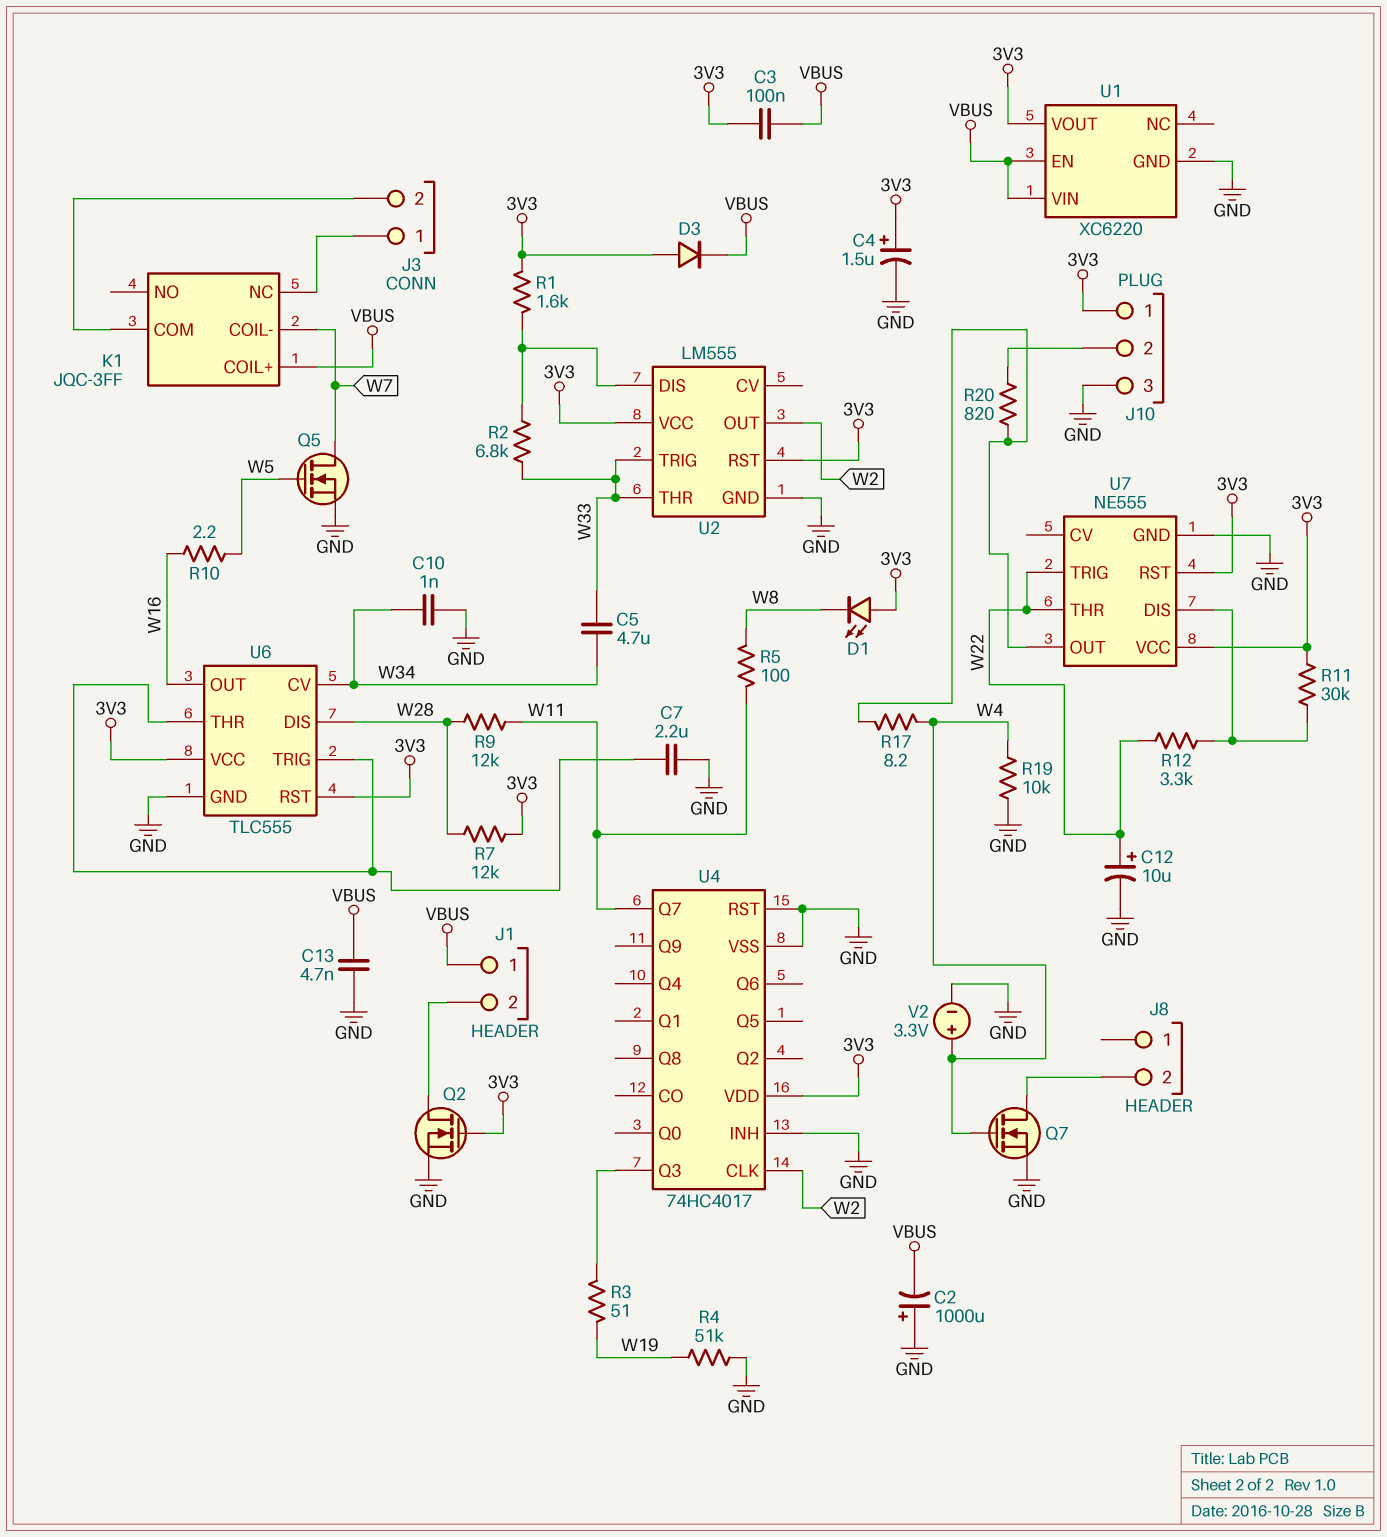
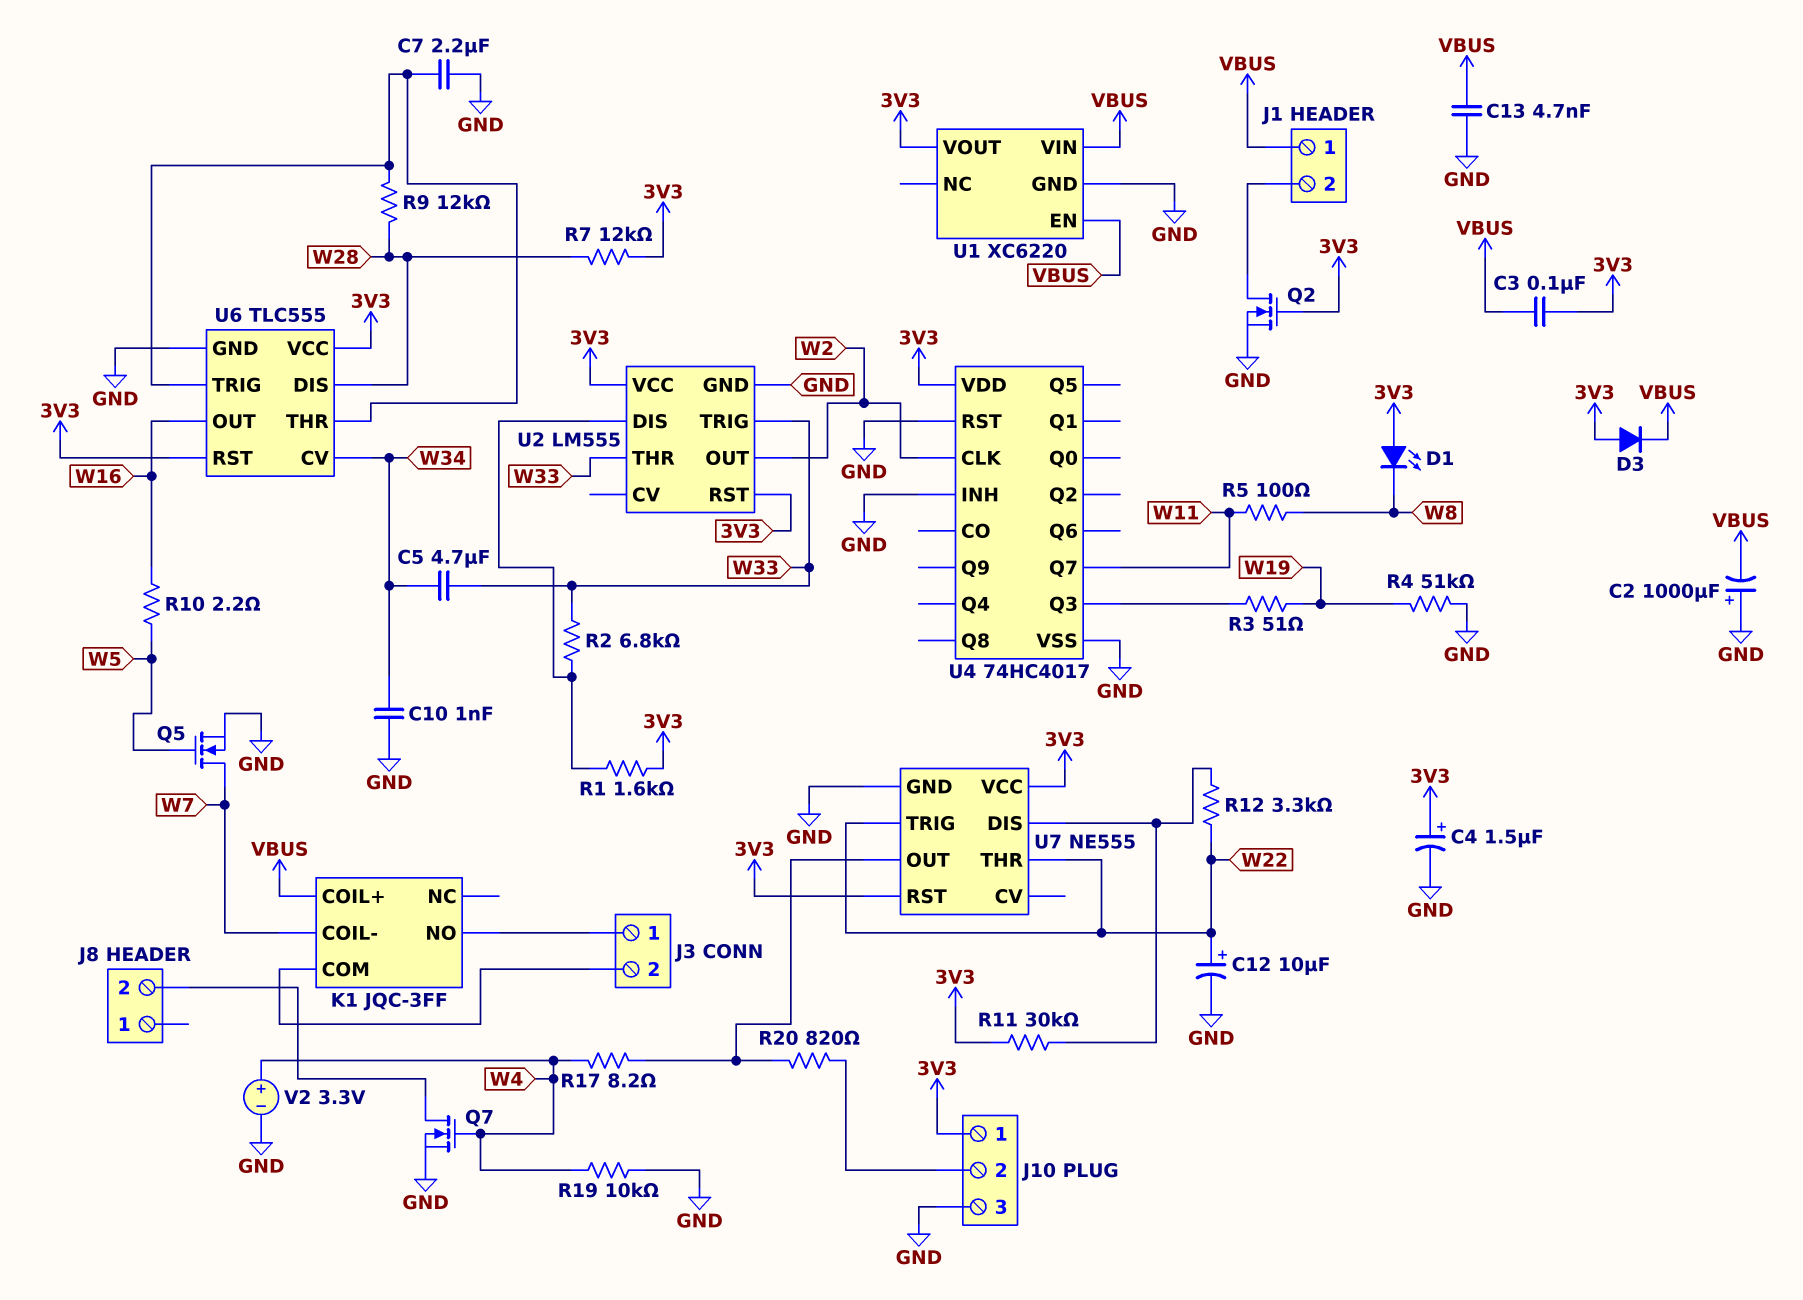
K1 pin NC: J3/1 -> none
K1 pin NO: none -> J3/1
R9: 12k (W11, W28) -> 12k (U6/THR, W28)

